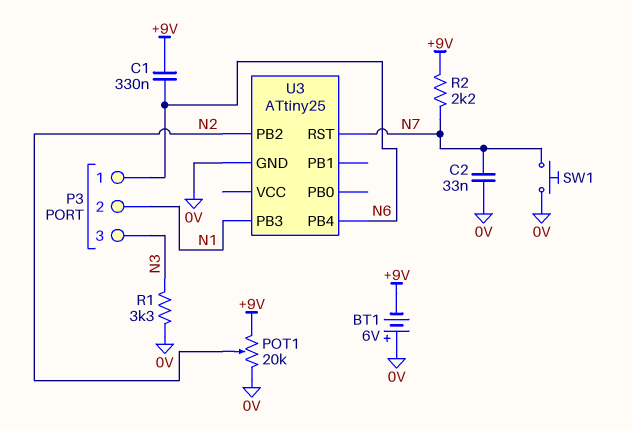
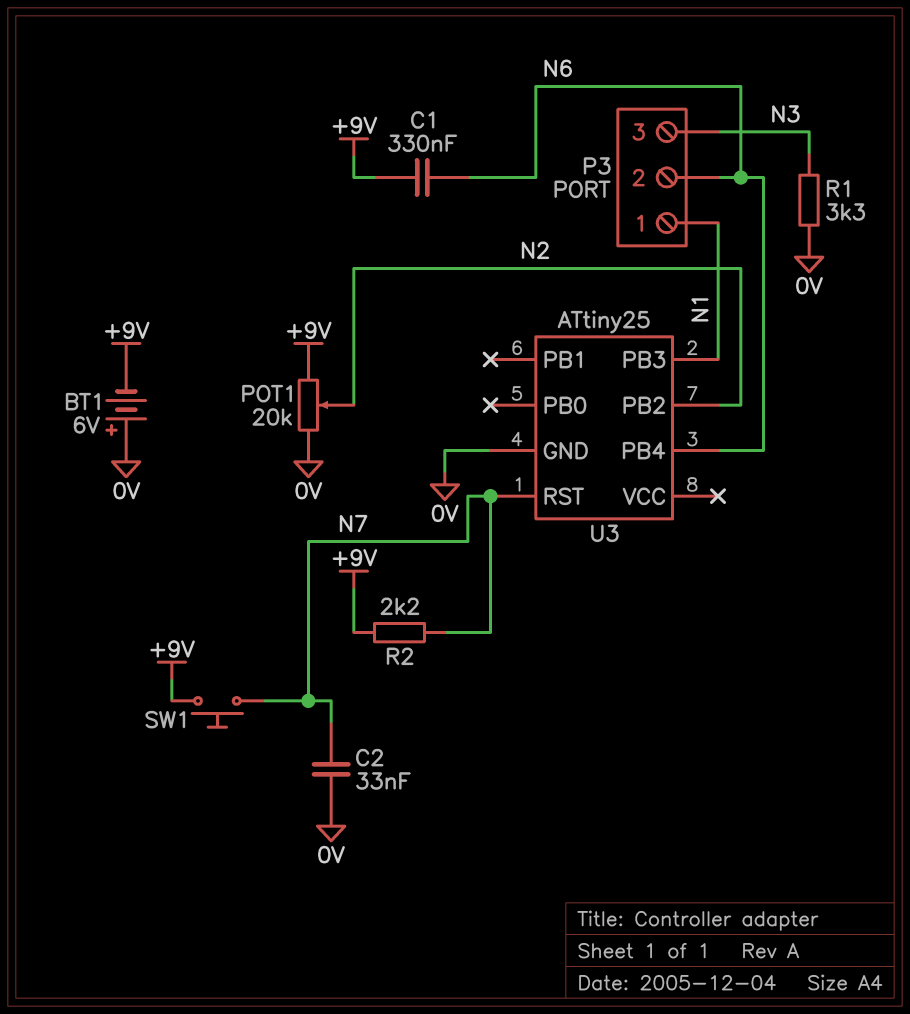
P3 pin 1: N6 -> N1
P3 pin 2: N1 -> N6
SW1: button (0V, N7) -> button (+9V, N7)

